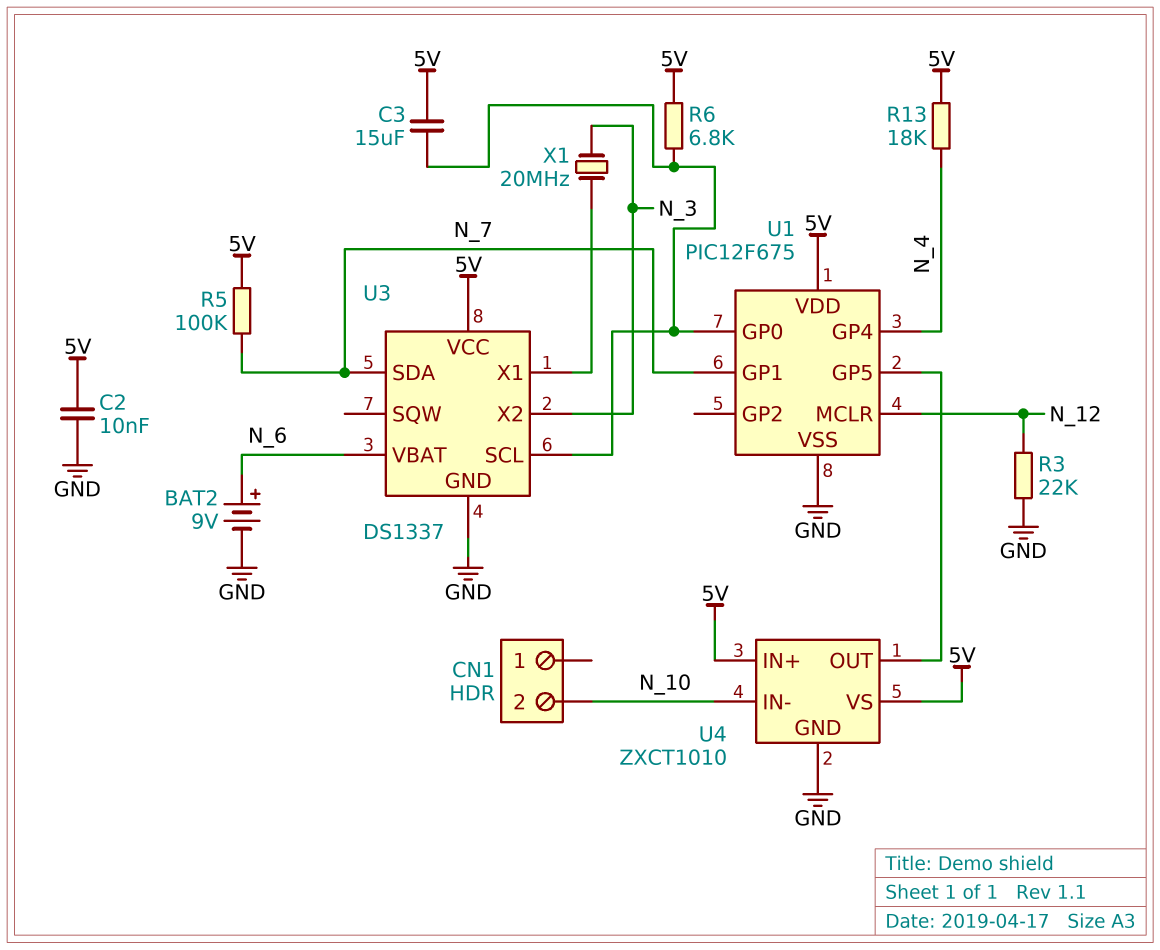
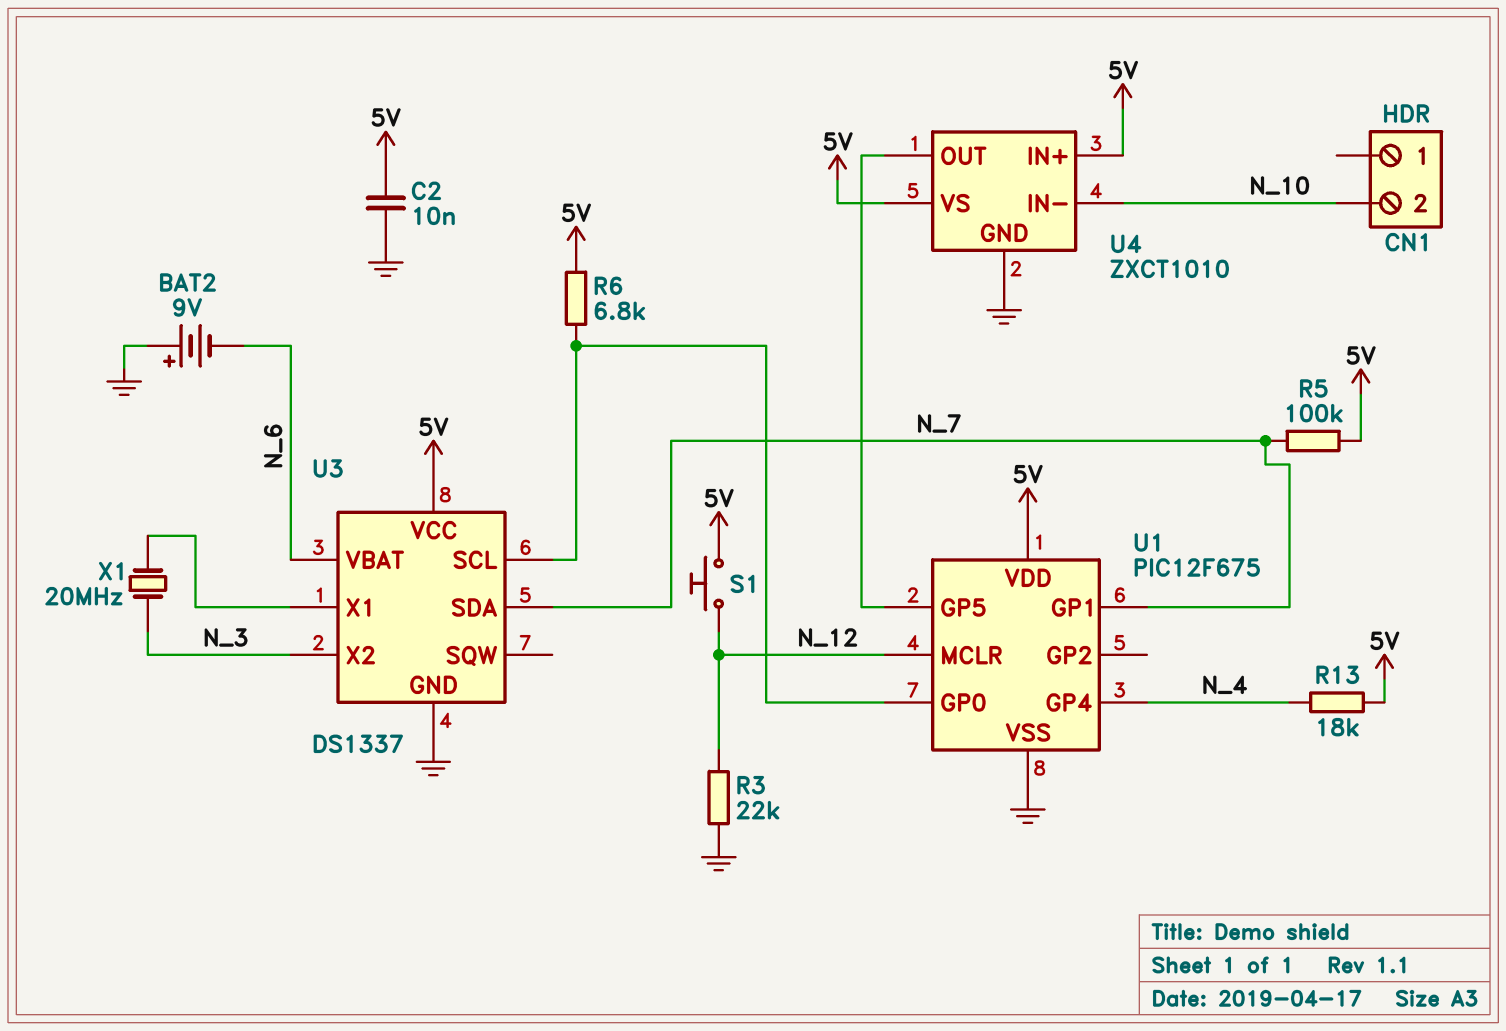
BAT2: 9V (plus N_6, minus GND) -> 9V (plus GND, minus N_6)
C3: 15uF (5V, U1/GP0) -> none
S1: none -> button (5V, N_12)

